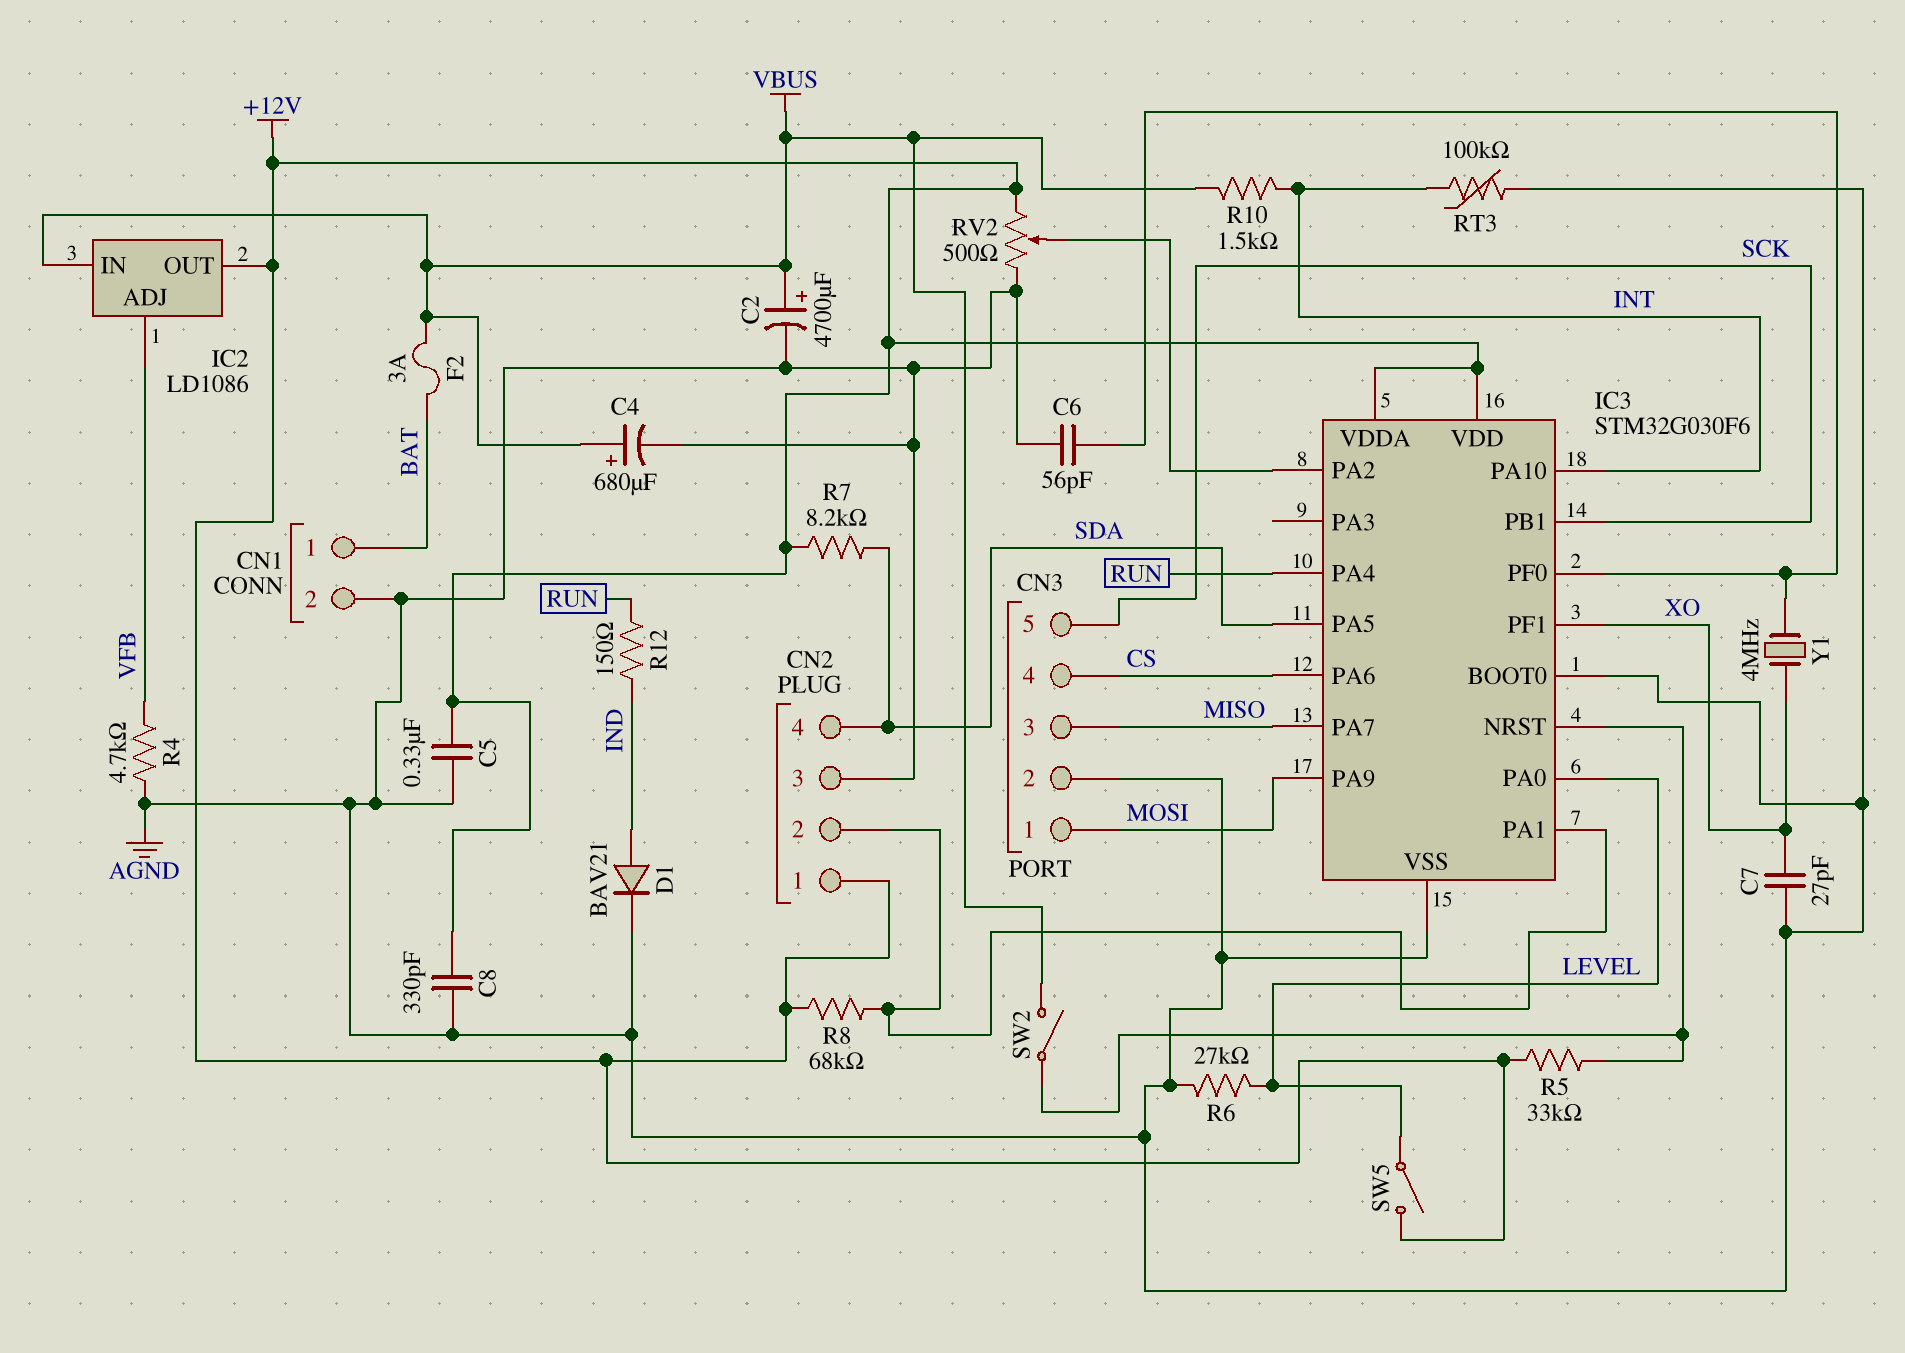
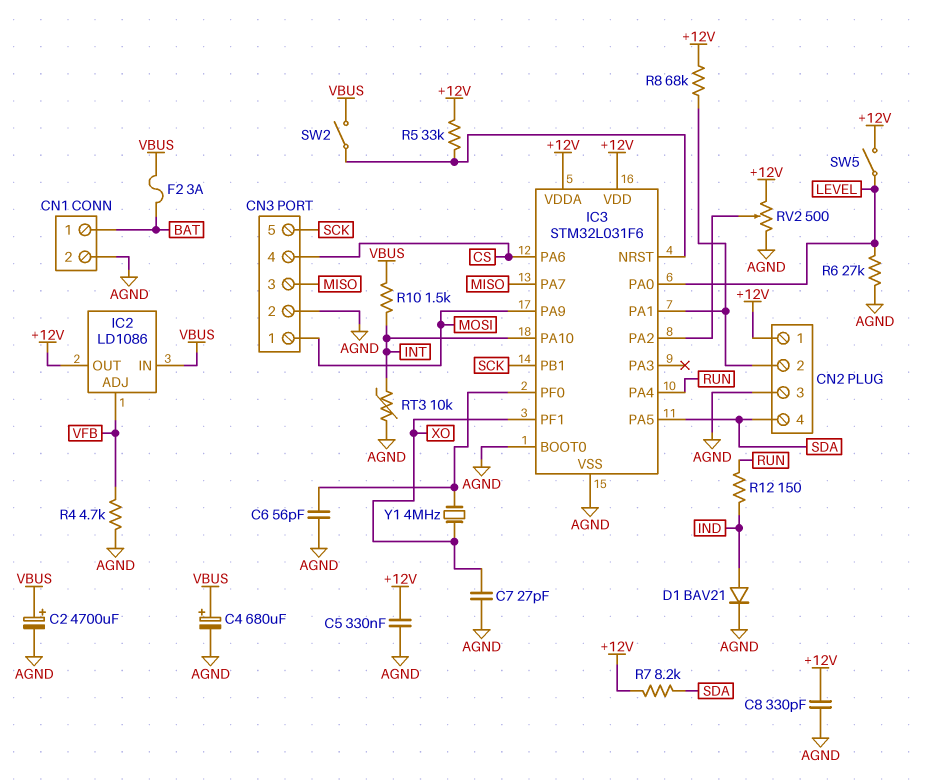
IC3: STM32G030F6 -> STM32L031F6
RT3: 100k (AGND, INT) -> 10k (AGND, INT)

